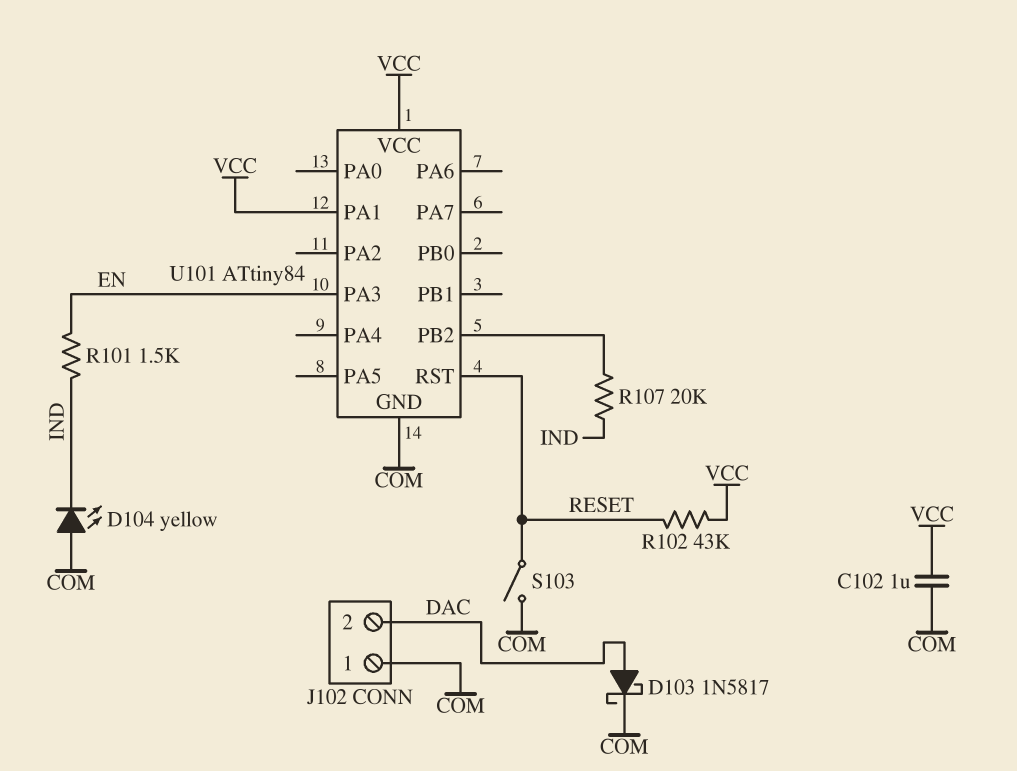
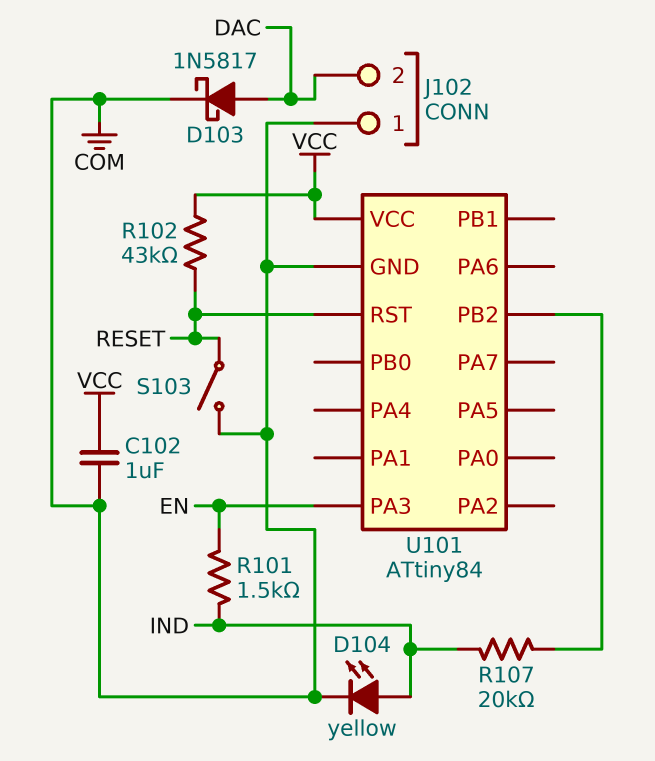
D104: LED yellow (A COM, K IND) -> LED yellow (A IND, K COM)
U101 pin PA1: VCC -> none

